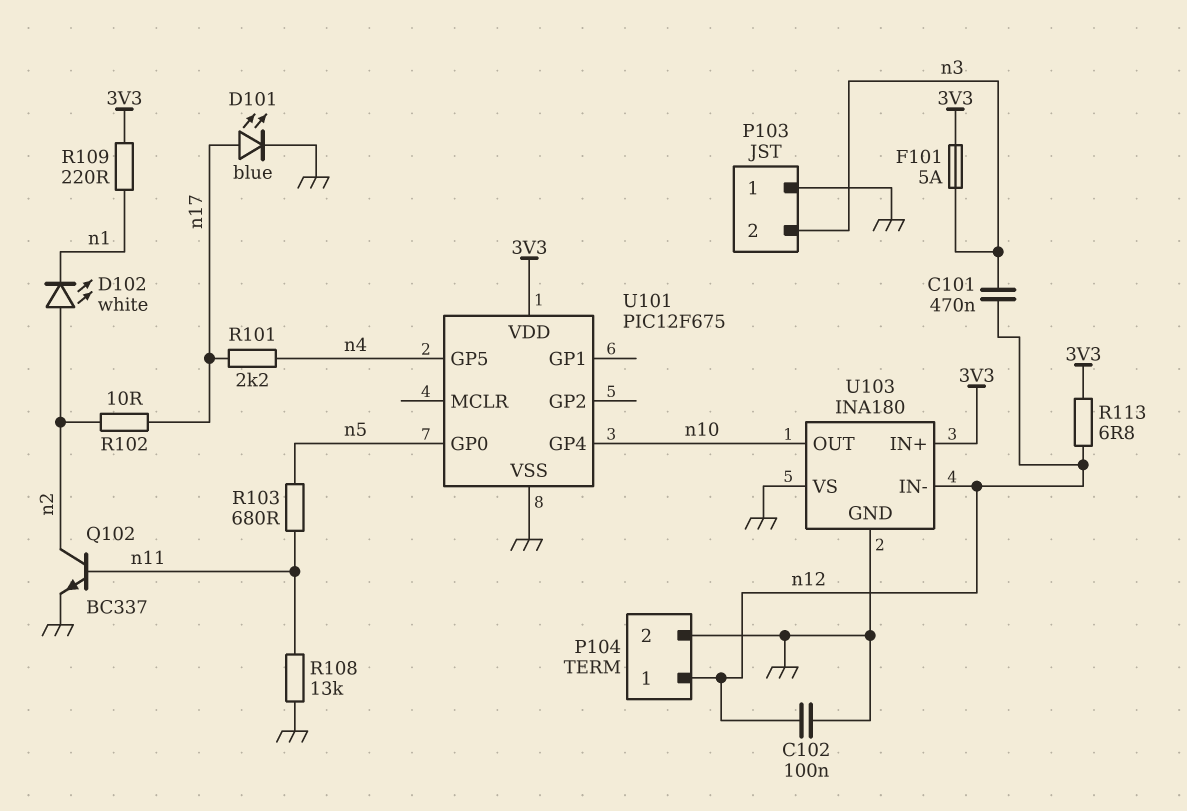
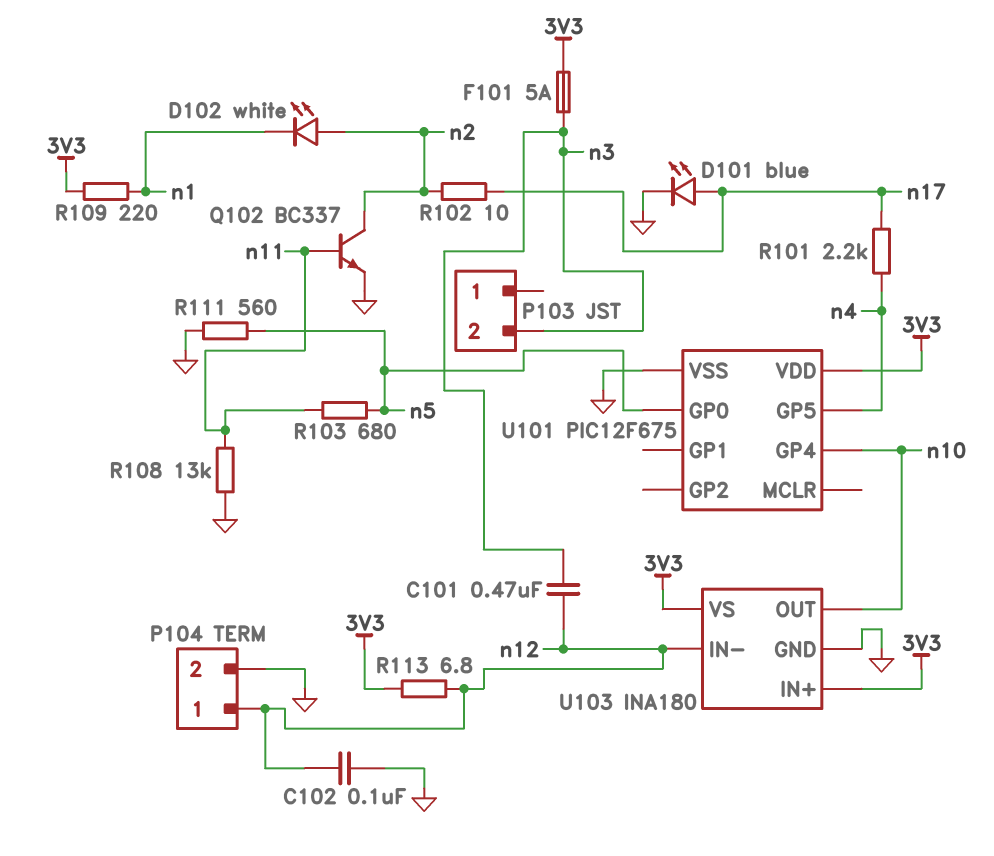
P103 pin 1: GND -> none
R111: none -> 560 (GND, n5)
U103 pin VS: GND -> 3V3

